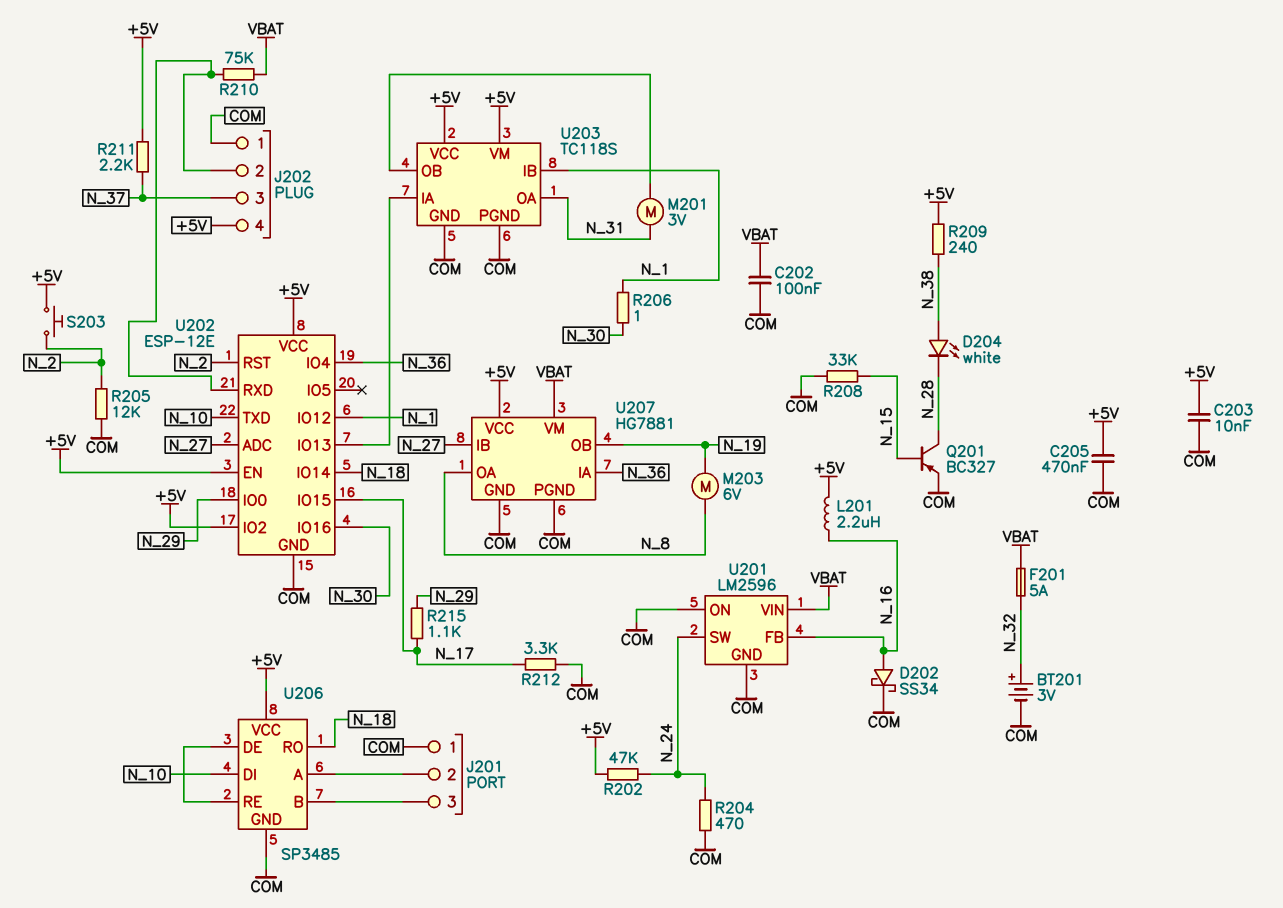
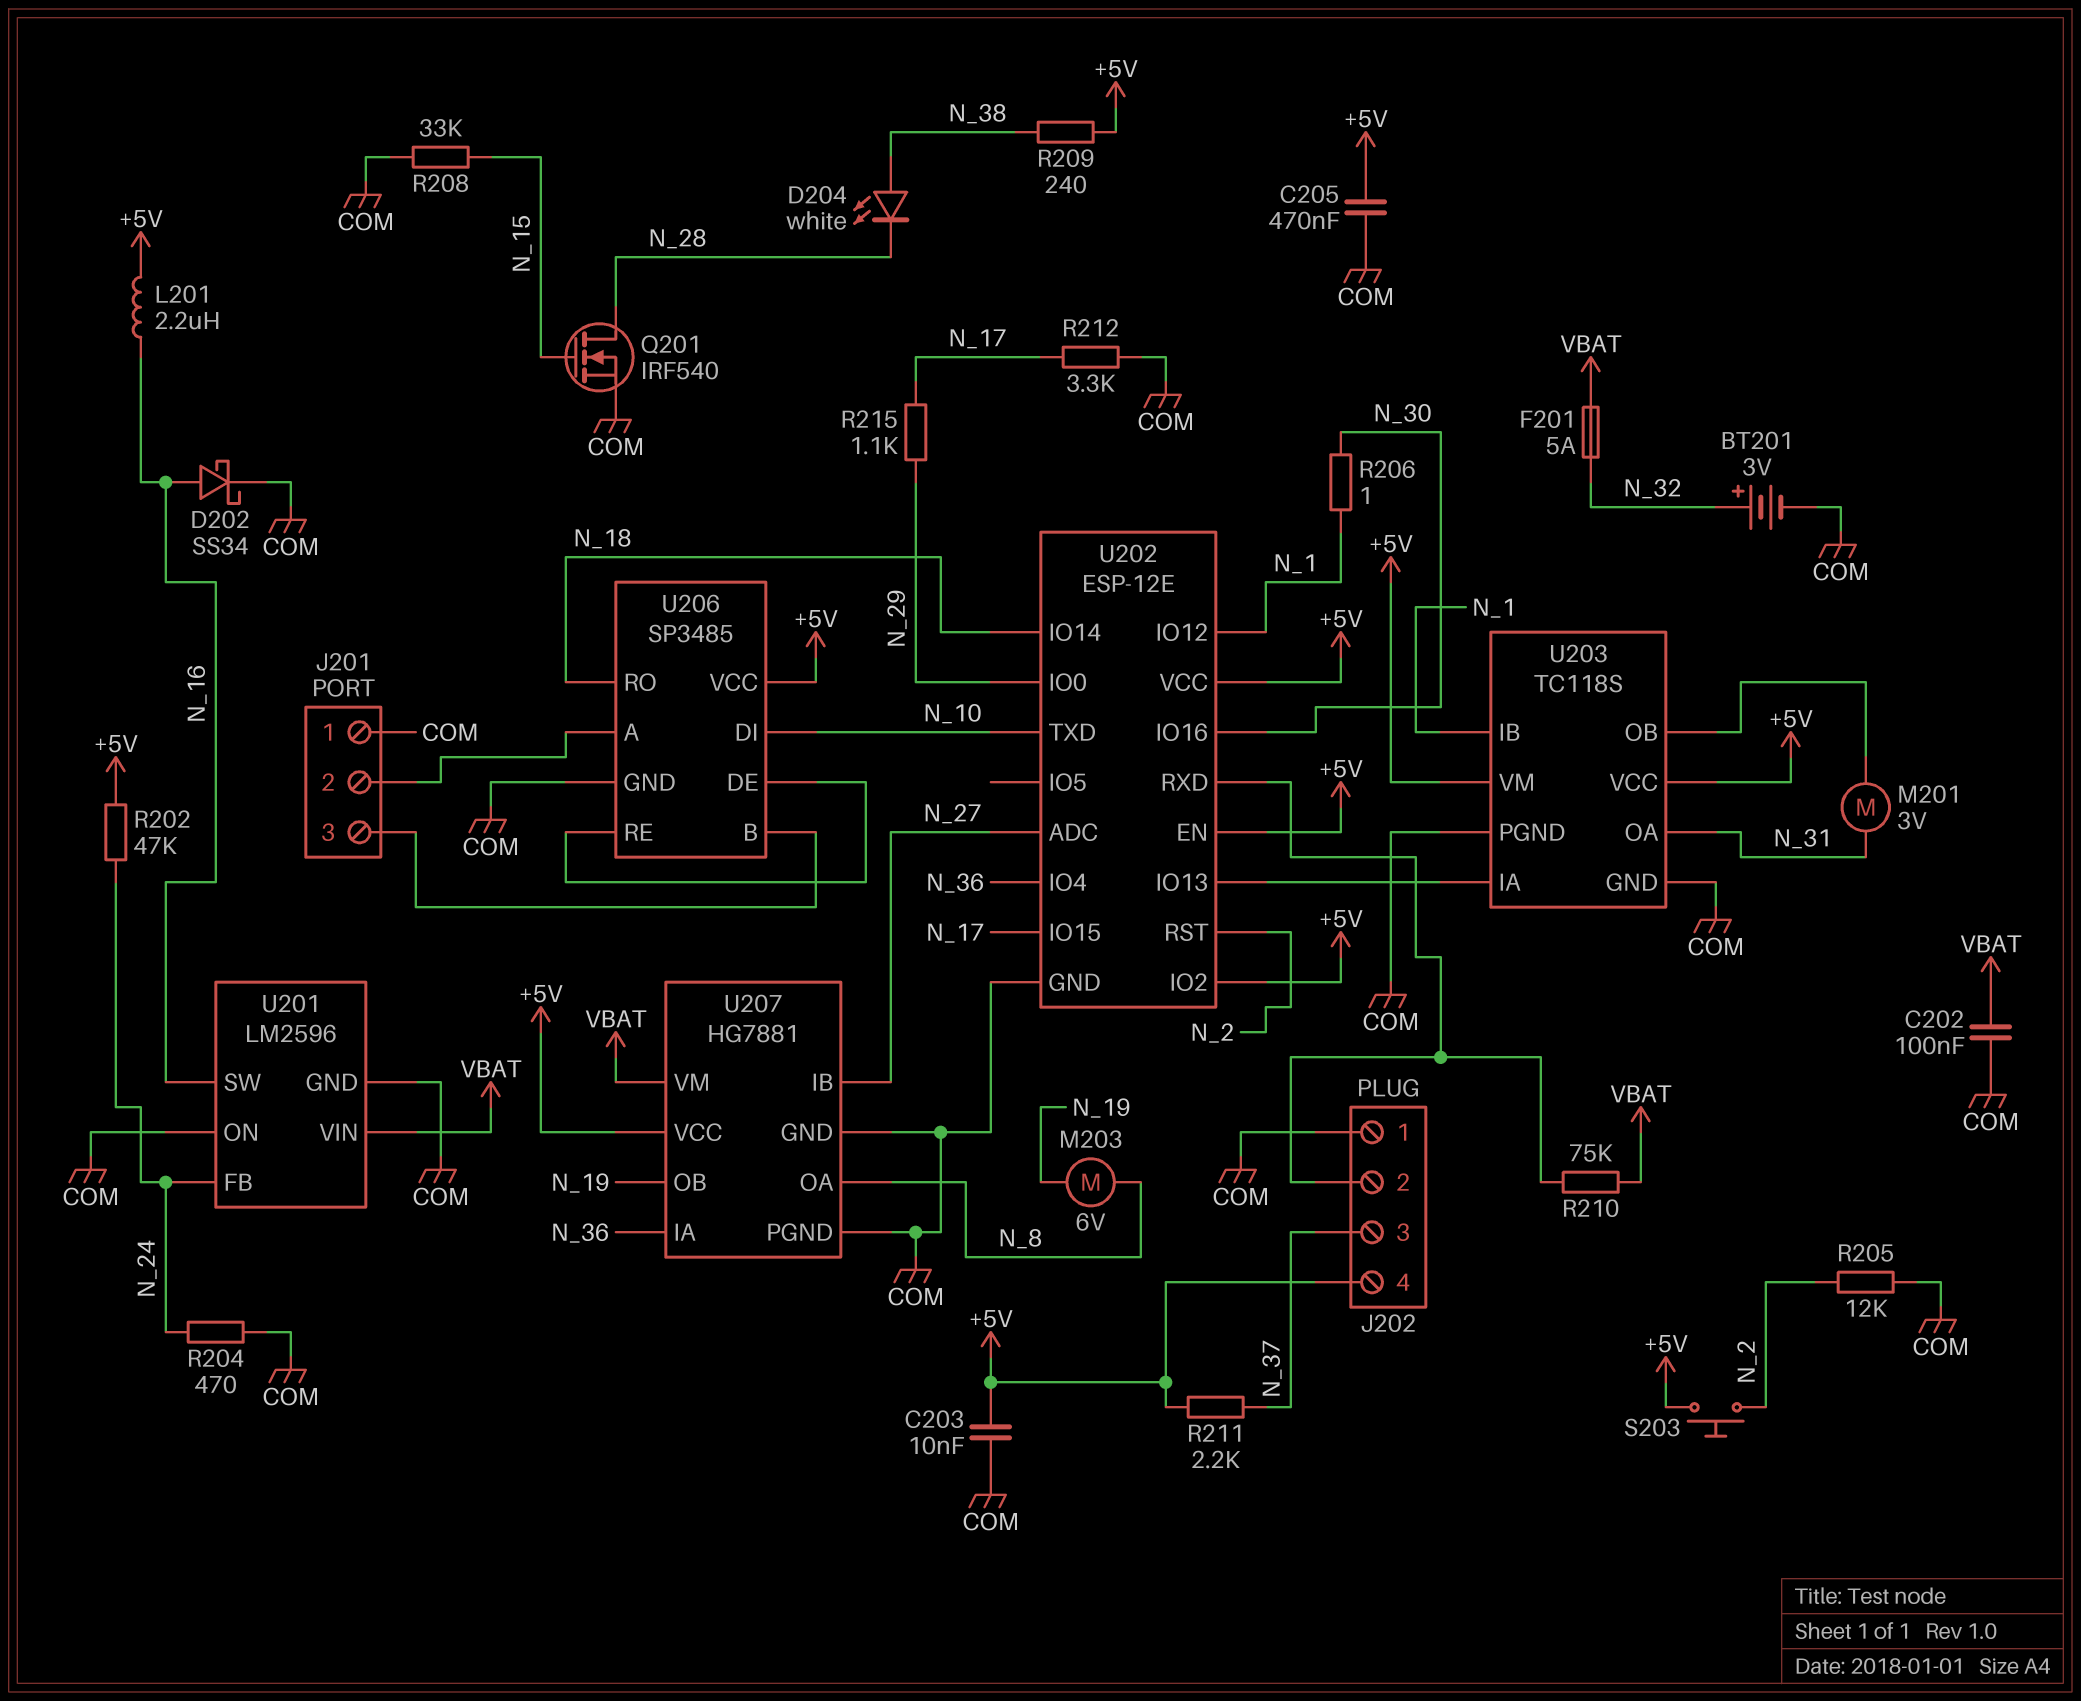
Q201: PNP BC327 (B N_15, C N_28, E COM) -> NMOS IRF540 (G N_15, D N_28, S COM)
U201 pin FB: N_16 -> N_24
U201 pin SW: N_24 -> N_16

